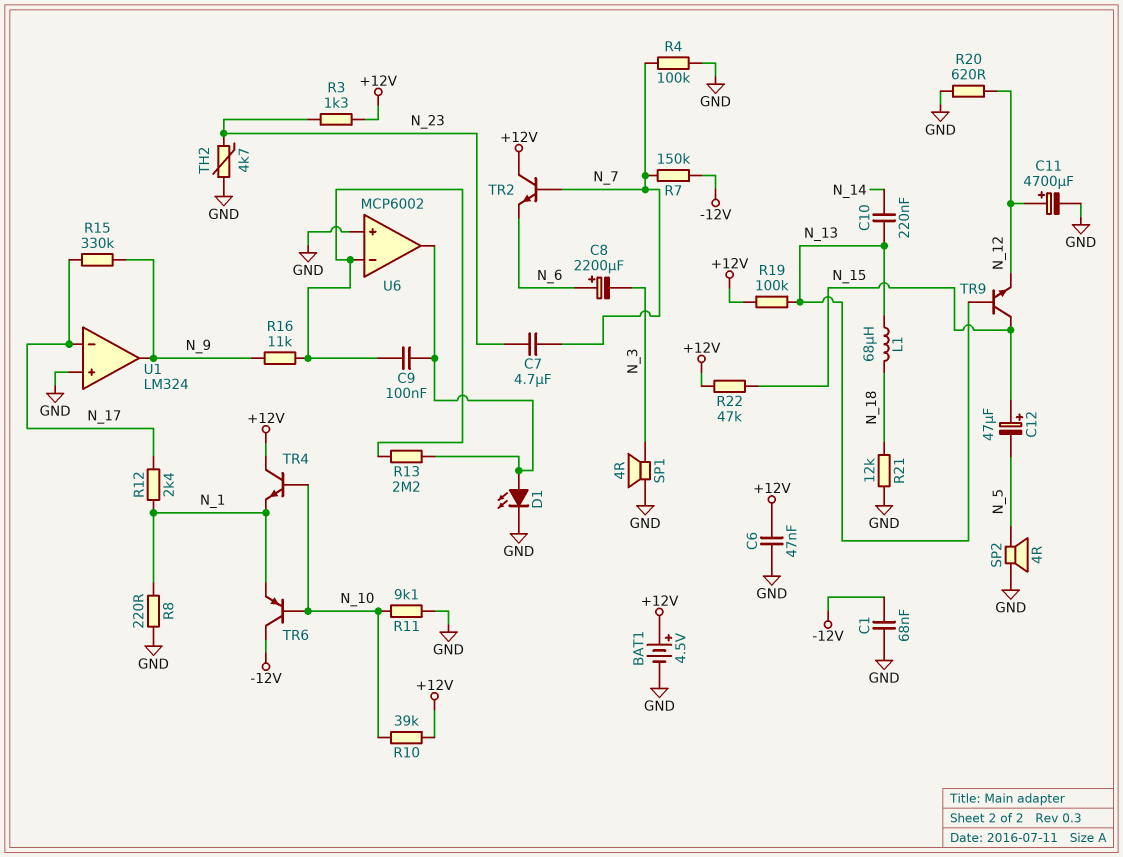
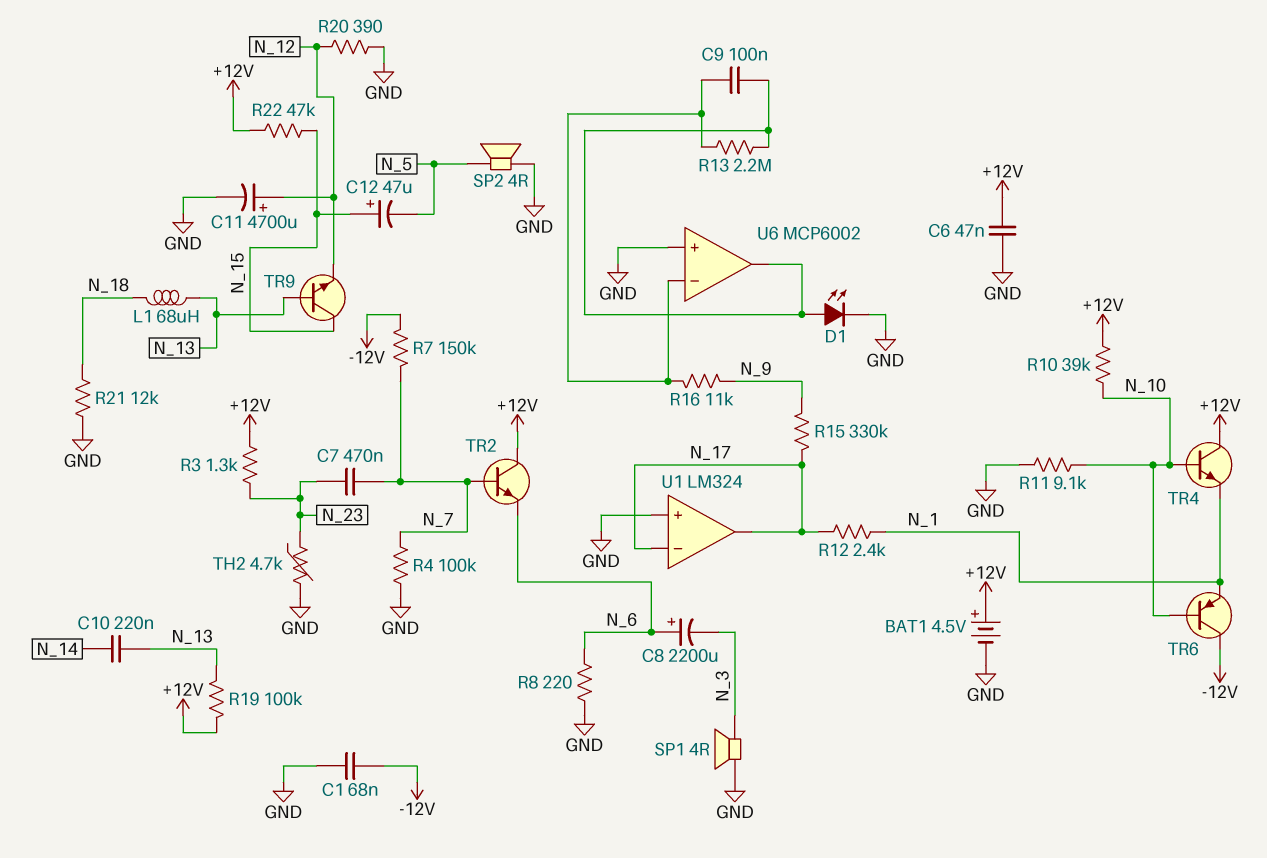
C7: 4.7uF (N_7, N_23) -> 470nF (N_7, N_23)
R8: 220 (GND, N_1) -> 220 (GND, N_6)
R20: 620 (GND, N_12) -> 390 (GND, N_12)
U1 pin out: N_9 -> N_17

